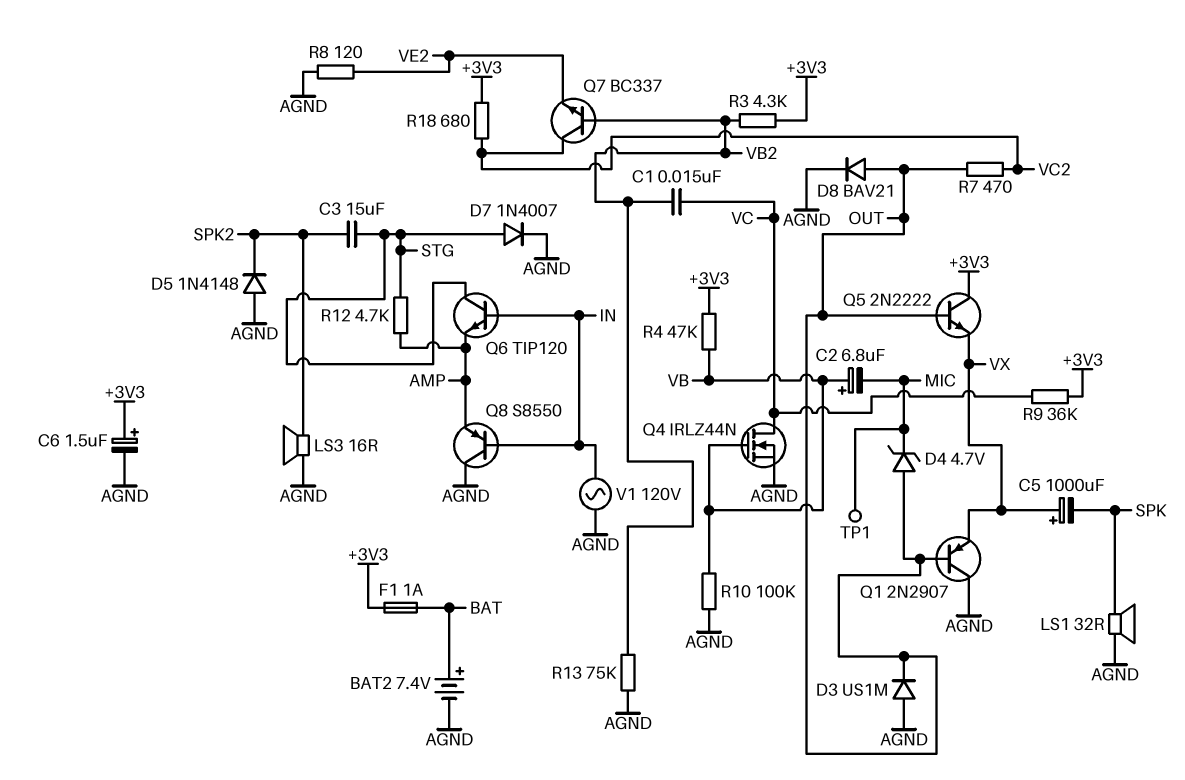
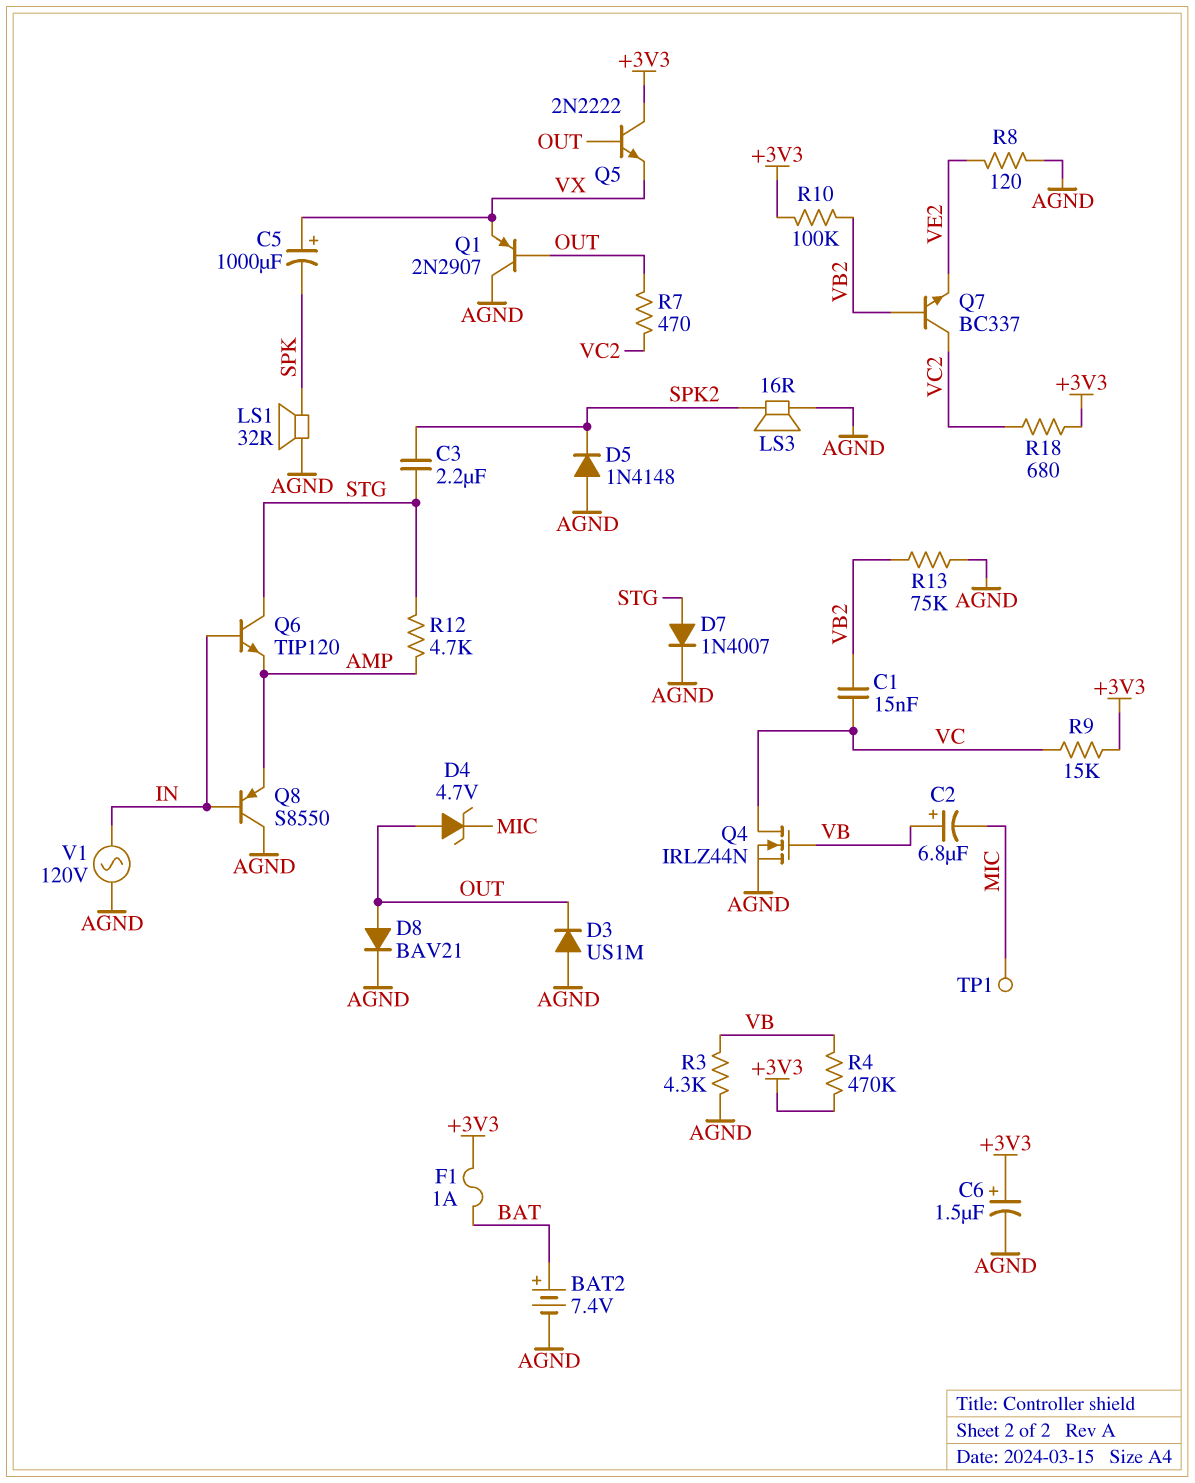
C3: 15uF (SPK2, STG) -> 2.2uF (SPK2, STG)
R3: 4.3k (+3V3, VB2) -> 4.3k (AGND, VB)
R4: 47k (+3V3, VB) -> 470k (+3V3, VB)
R9: 36k (+3V3, VC) -> 15k (+3V3, VC)
R10: 100k (AGND, VB) -> 100k (+3V3, VB2)

